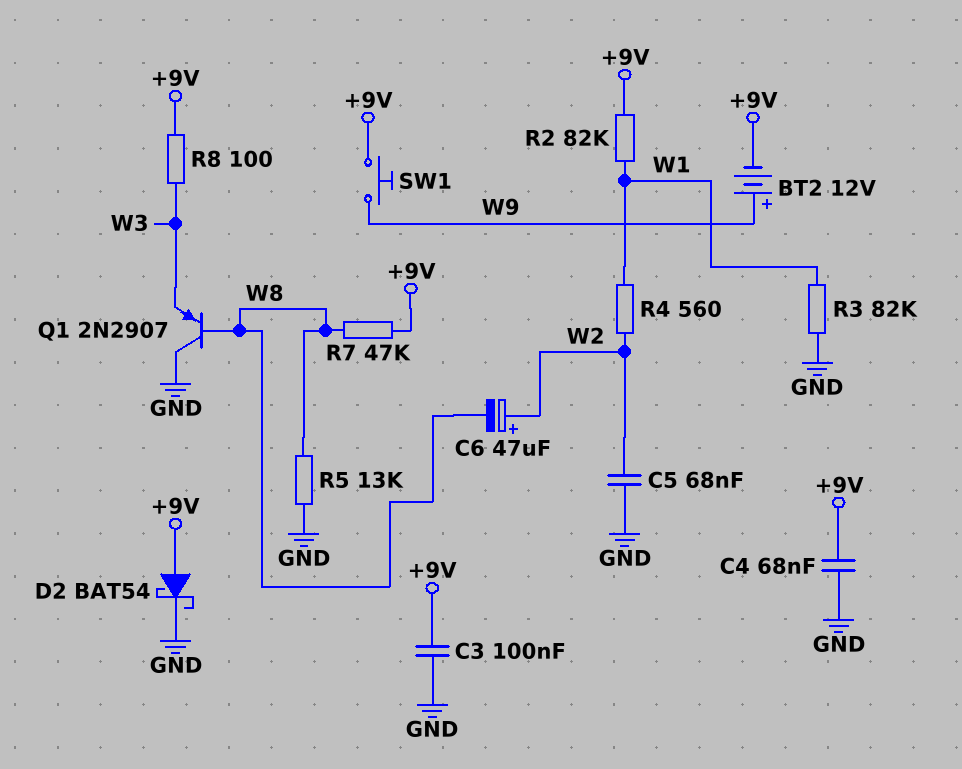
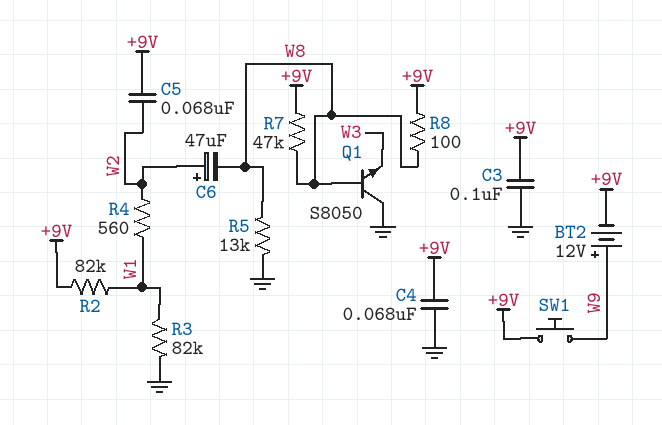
C5: 68nF (GND, W2) -> 68nF (+9V, W2)
D2: schottky BAT54 (A +9V, K GND) -> none
Q1: PNP 2N2907 (B W8, C GND, E W3) -> NPN S8050 (B W8, C GND, E W3)
R8: 100 (+9V, W3) -> 100 (+9V, W8)

